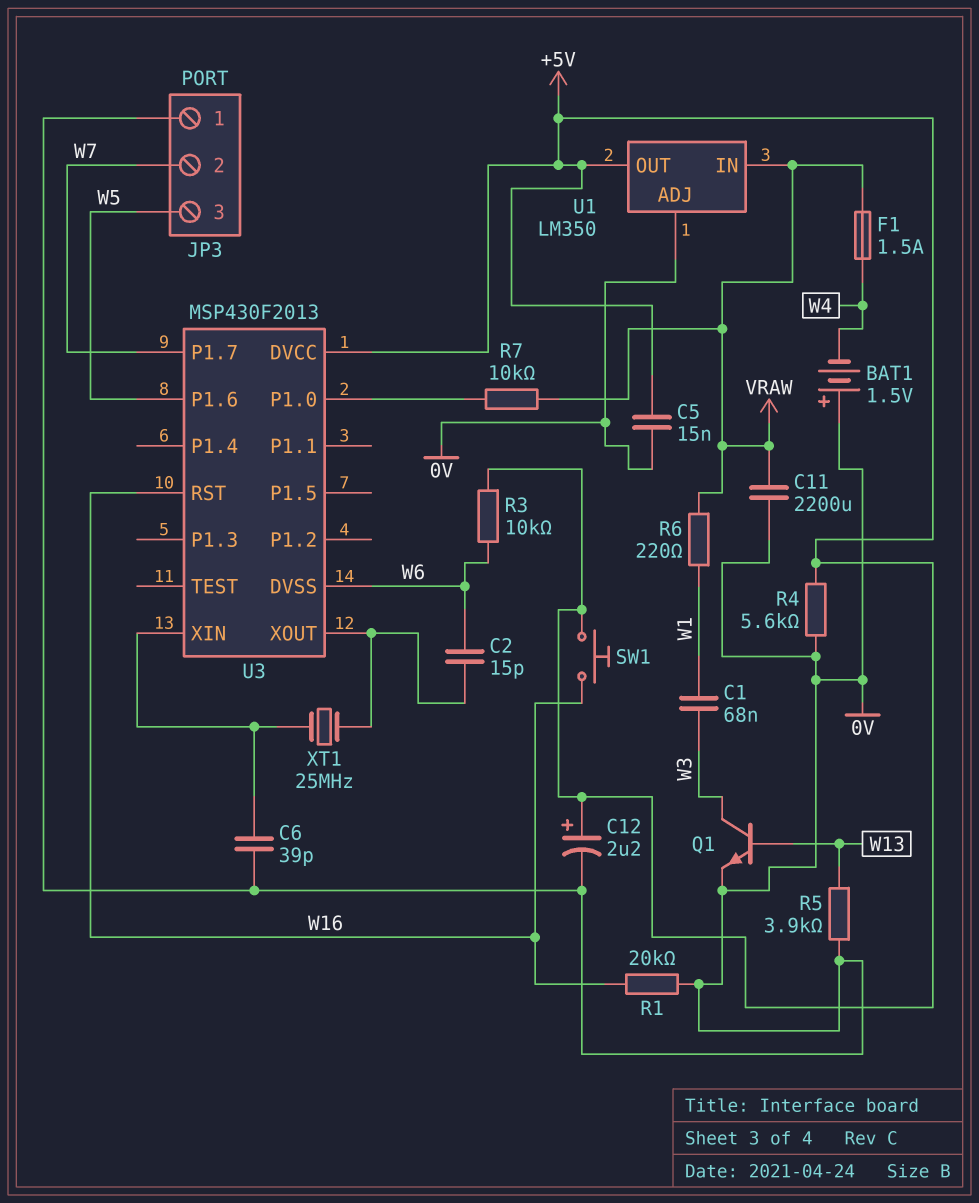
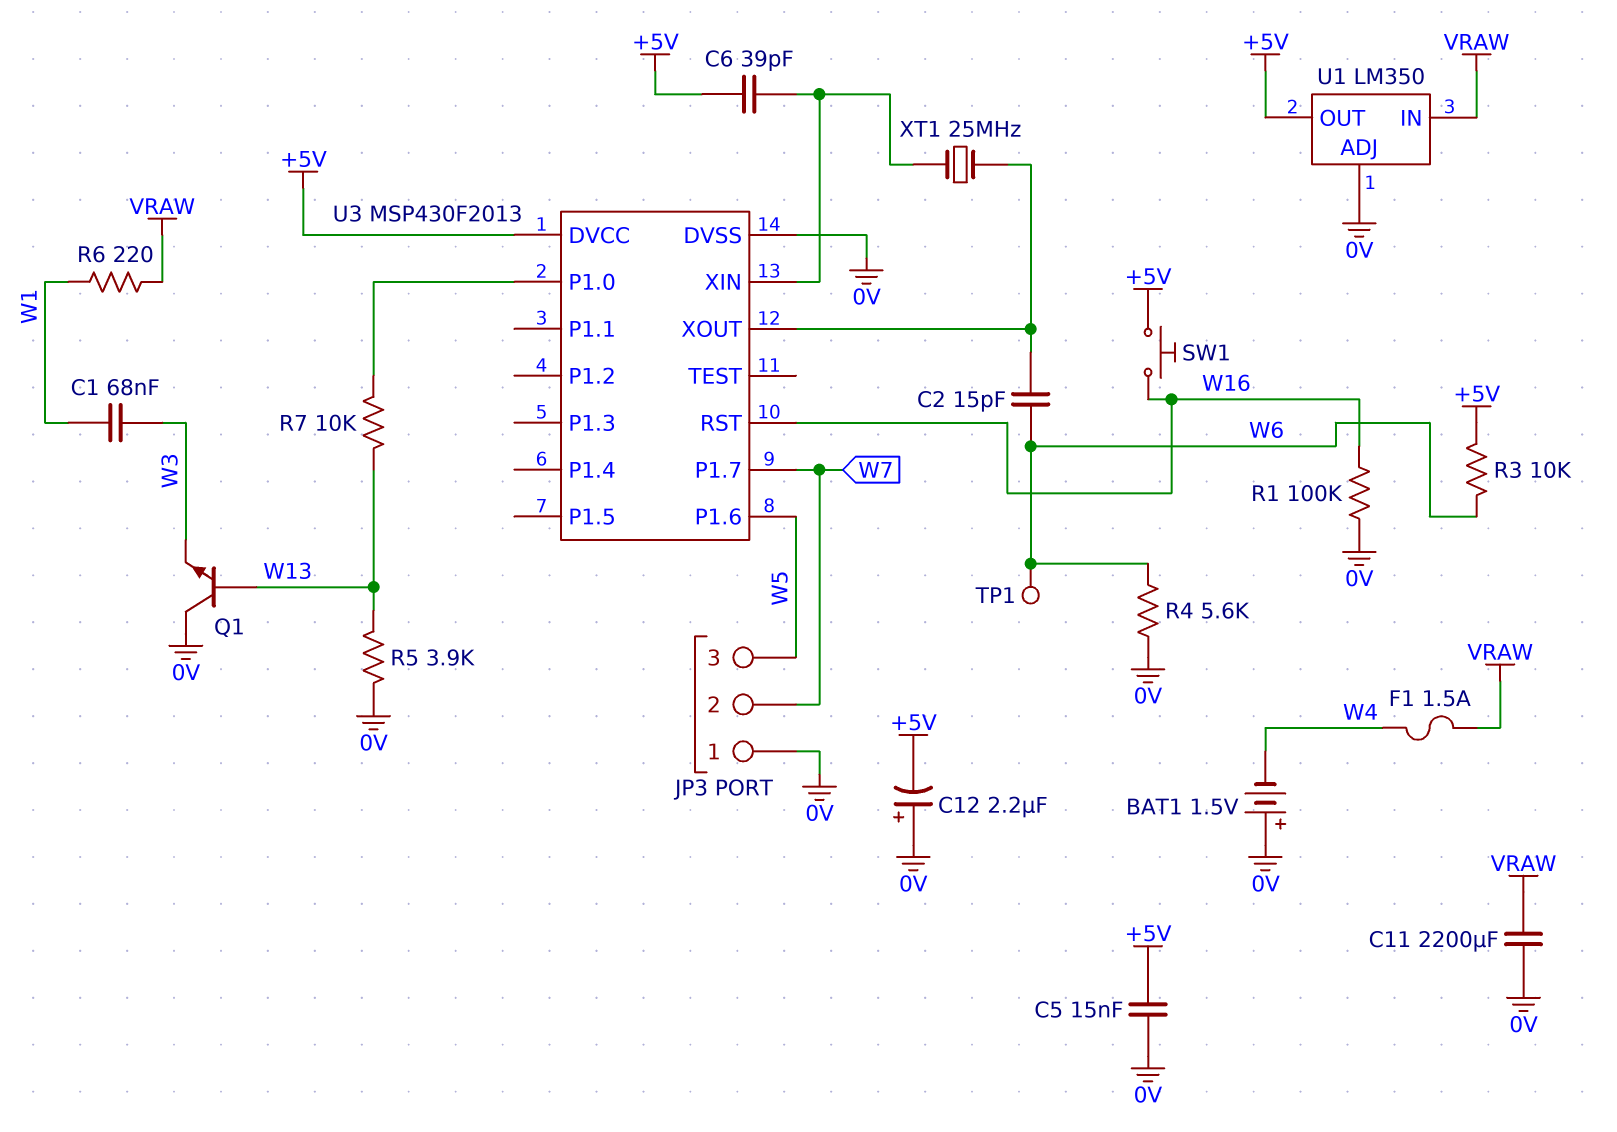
C6: 39pF (0V, U3/XIN) -> 39pF (+5V, U3/XIN)
C12: 2.2uF (plus +5V, minus 0V) -> 2.2uF (plus 0V, minus +5V)
Q1: NPN (B W13, C W3, E 0V) -> NPN (B W13, C 0V, E W3)
R1: 20k (0V, W16) -> 100k (0V, W16)
R4: 5.6k (+5V, 0V) -> 5.6k (0V, W6)
R7: 10k (U3/P1.0, VRAW) -> 10k (U3/P1.0, W13)
TP1: none -> test point (W6)
U3 pin DVSS: W6 -> 0V

